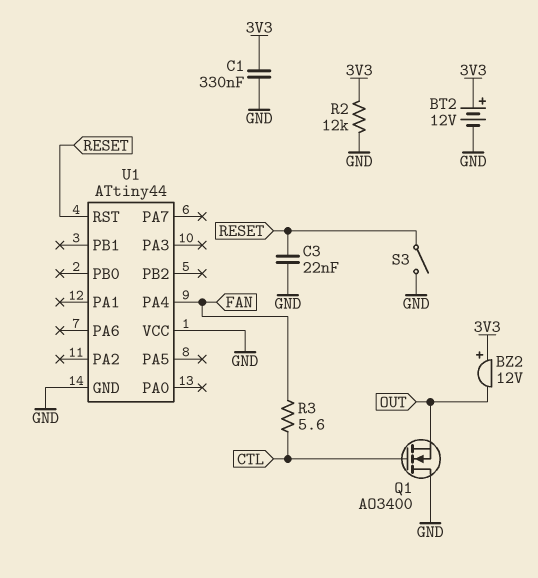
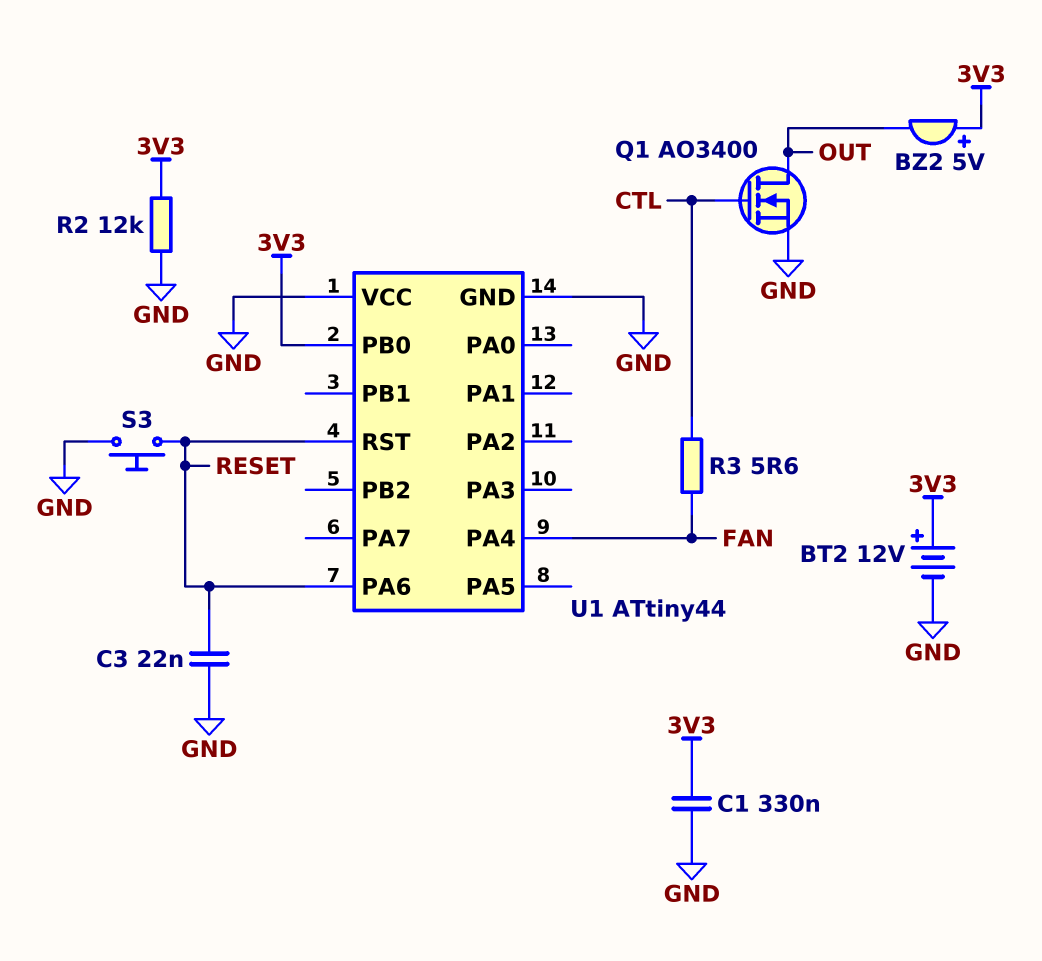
BZ2: buzzer 12V (plus 3V3, minus OUT) -> buzzer 5V (plus 3V3, minus OUT)
Q1: NMOS AO3400 (G CTL, D GND, S OUT) -> NMOS AO3400 (G CTL, D OUT, S GND)
S3: switch (GND, RESET) -> button (GND, RESET)
U1 pin PA6: none -> RESET
U1 pin PB0: none -> 3V3

